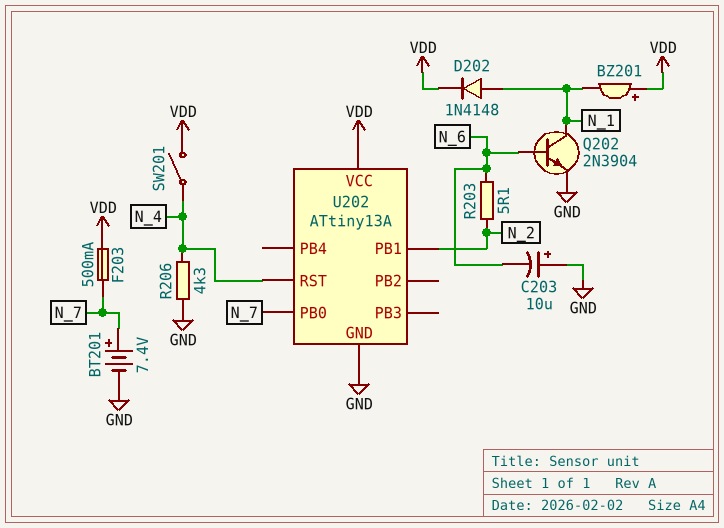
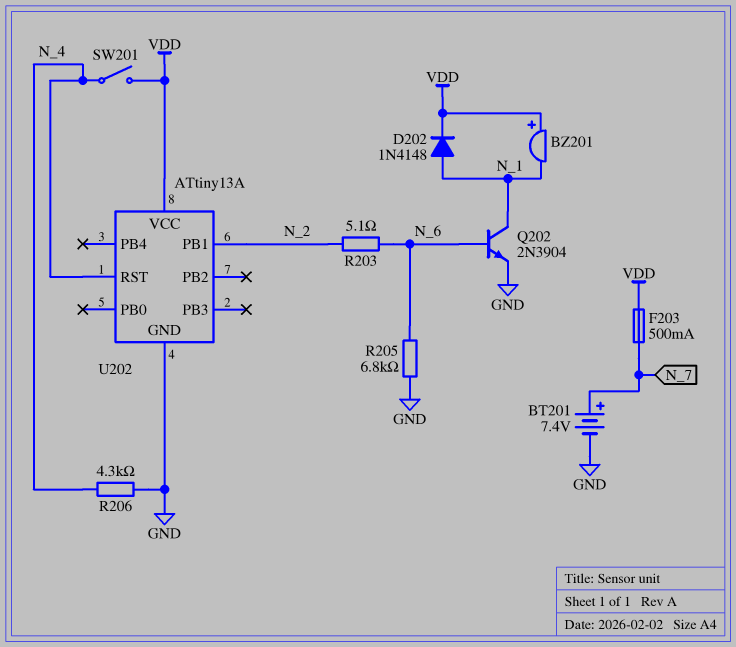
C203: 10uF (plus GND, minus N_6) -> none
R205: none -> 6.8k (GND, N_6)
U202 pin PB0: N_7 -> none

